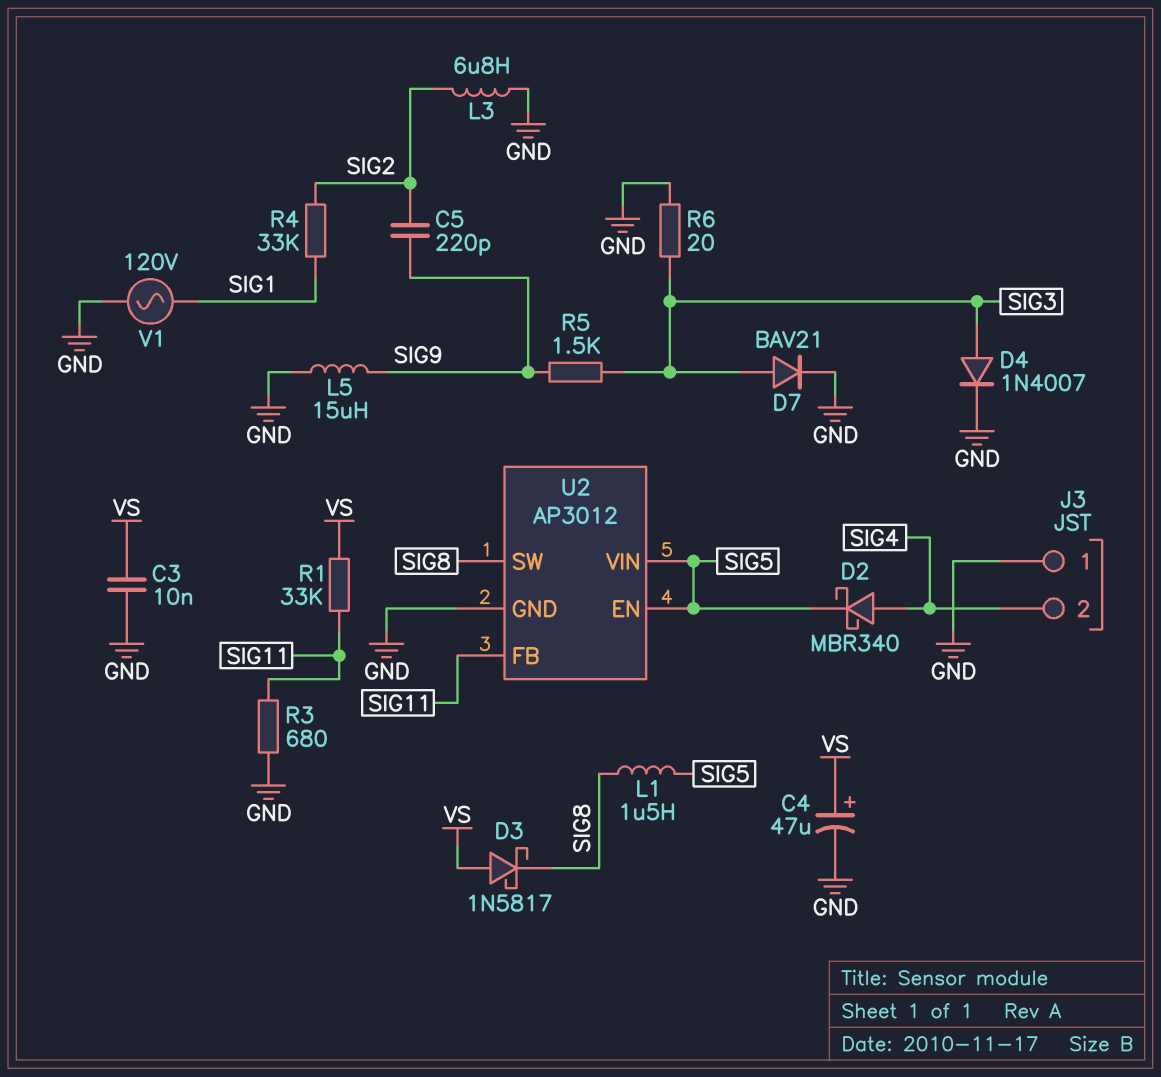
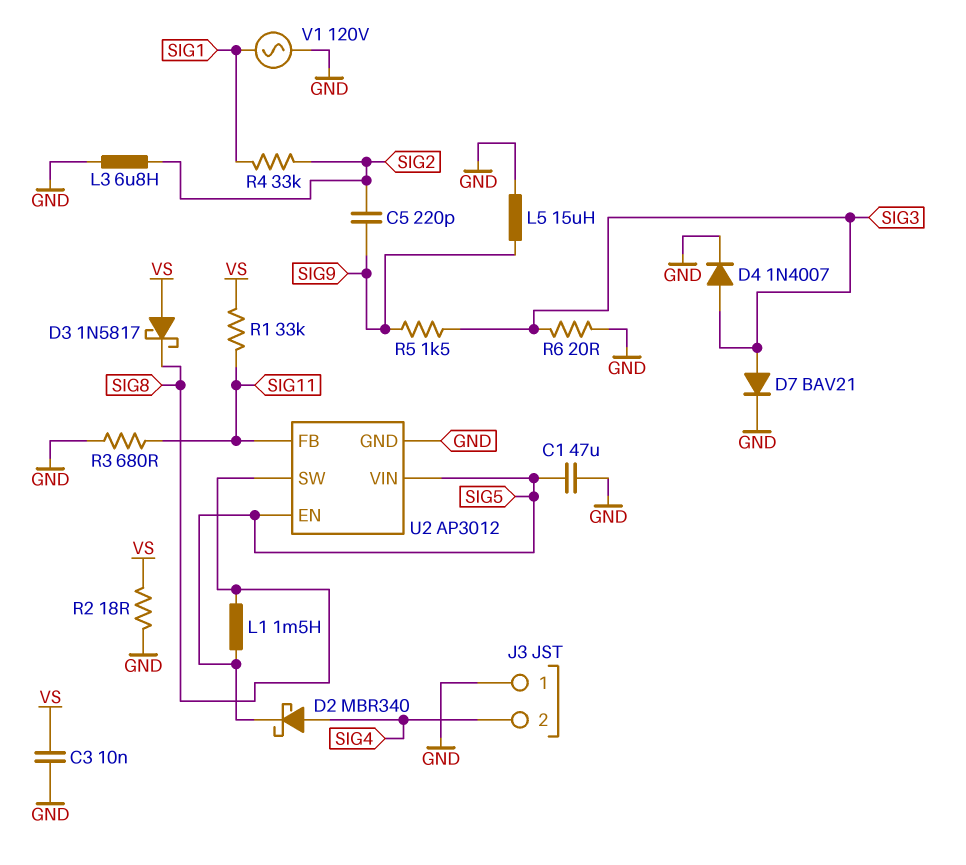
C1: none -> 47uF (GND, SIG5)
C4: 47uF (plus VS, minus GND) -> none
L1: 1.5uH (SIG5, SIG8) -> 1.5mH (SIG5, SIG8)
R2: none -> 18 (GND, VS)

